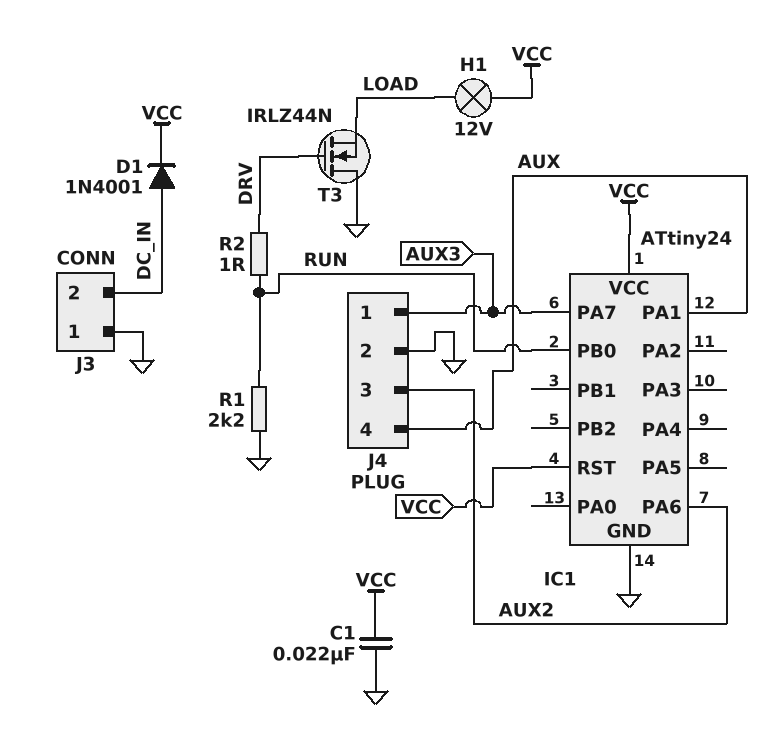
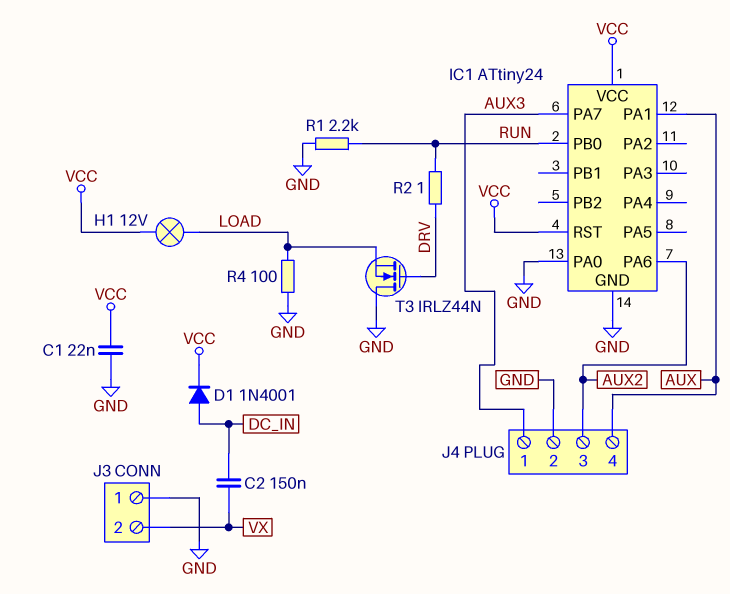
C2: none -> 150nF (DC_IN, VX)
IC1 pin PA0: none -> GND
J3 pin 2: DC_IN -> VX
R4: none -> 100 (GND, LOAD)

